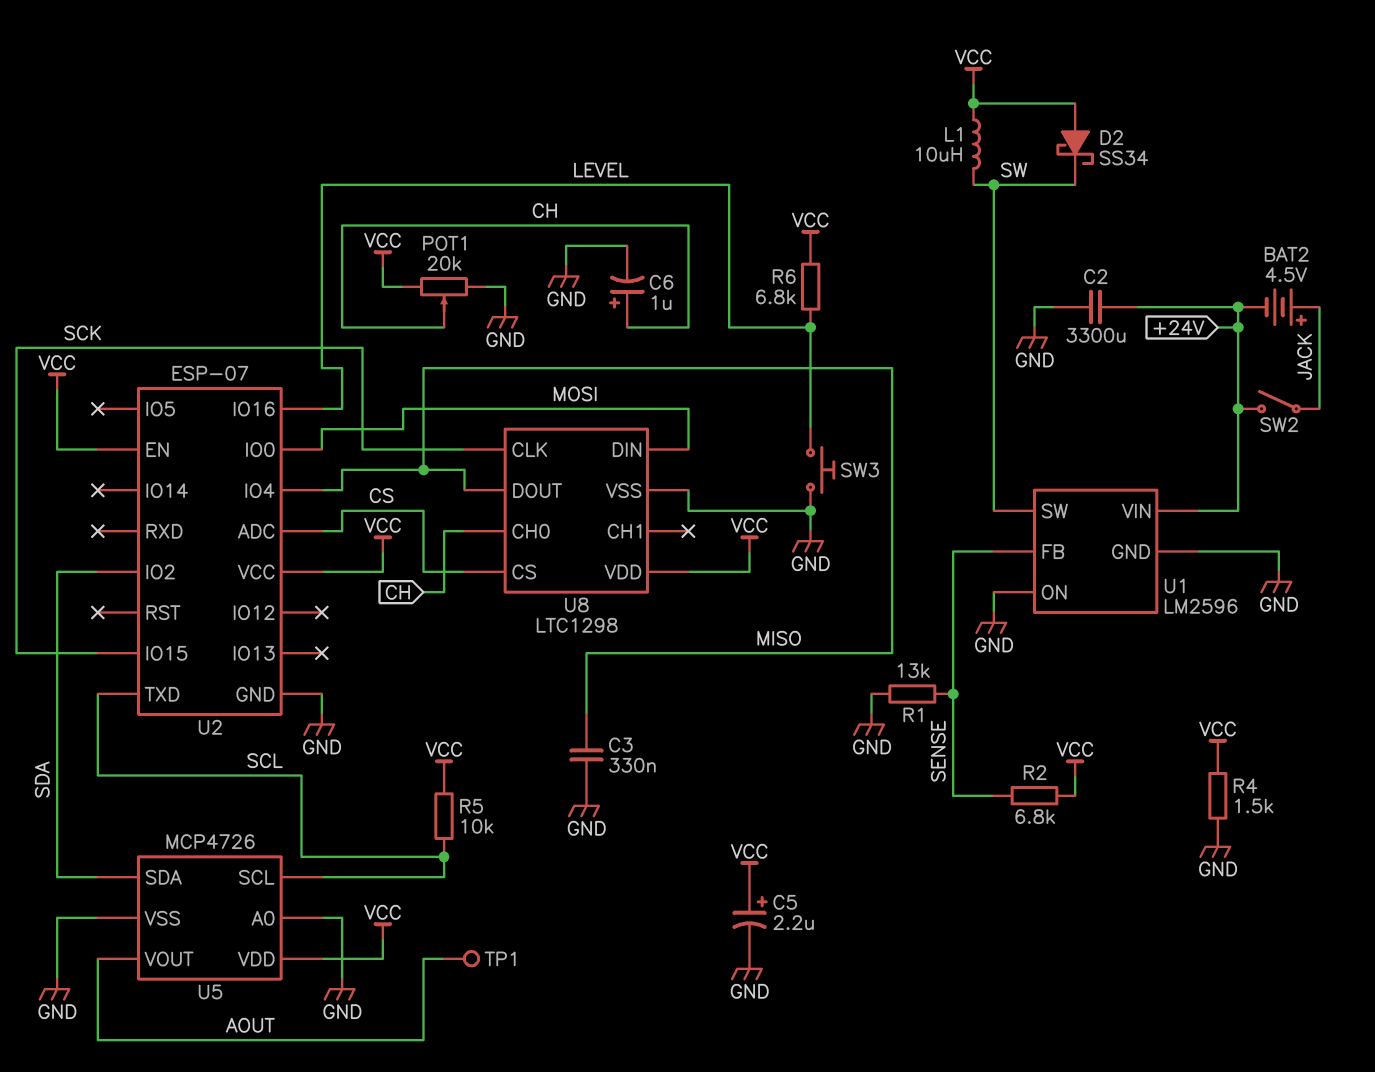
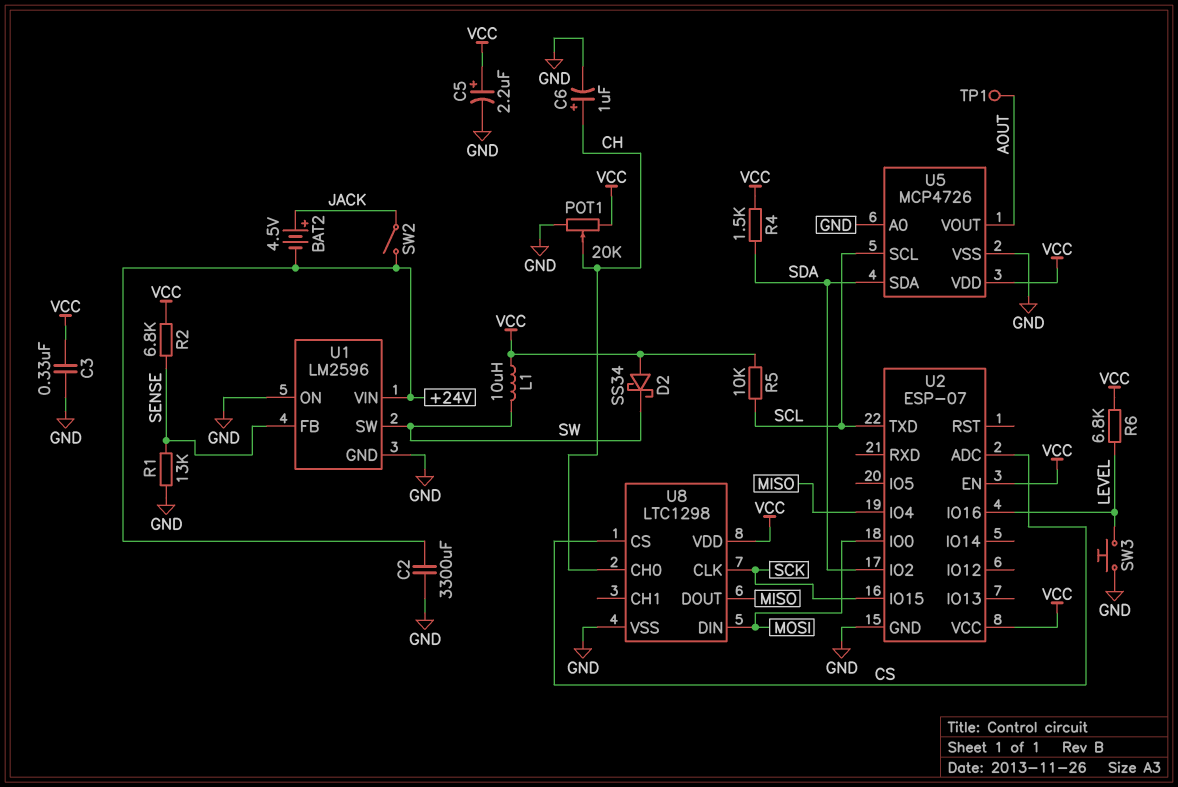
C3: 330nF (GND, MISO) -> 330nF (GND, VCC)
R4: 1.5k (GND, VCC) -> 1.5k (SDA, VCC)

